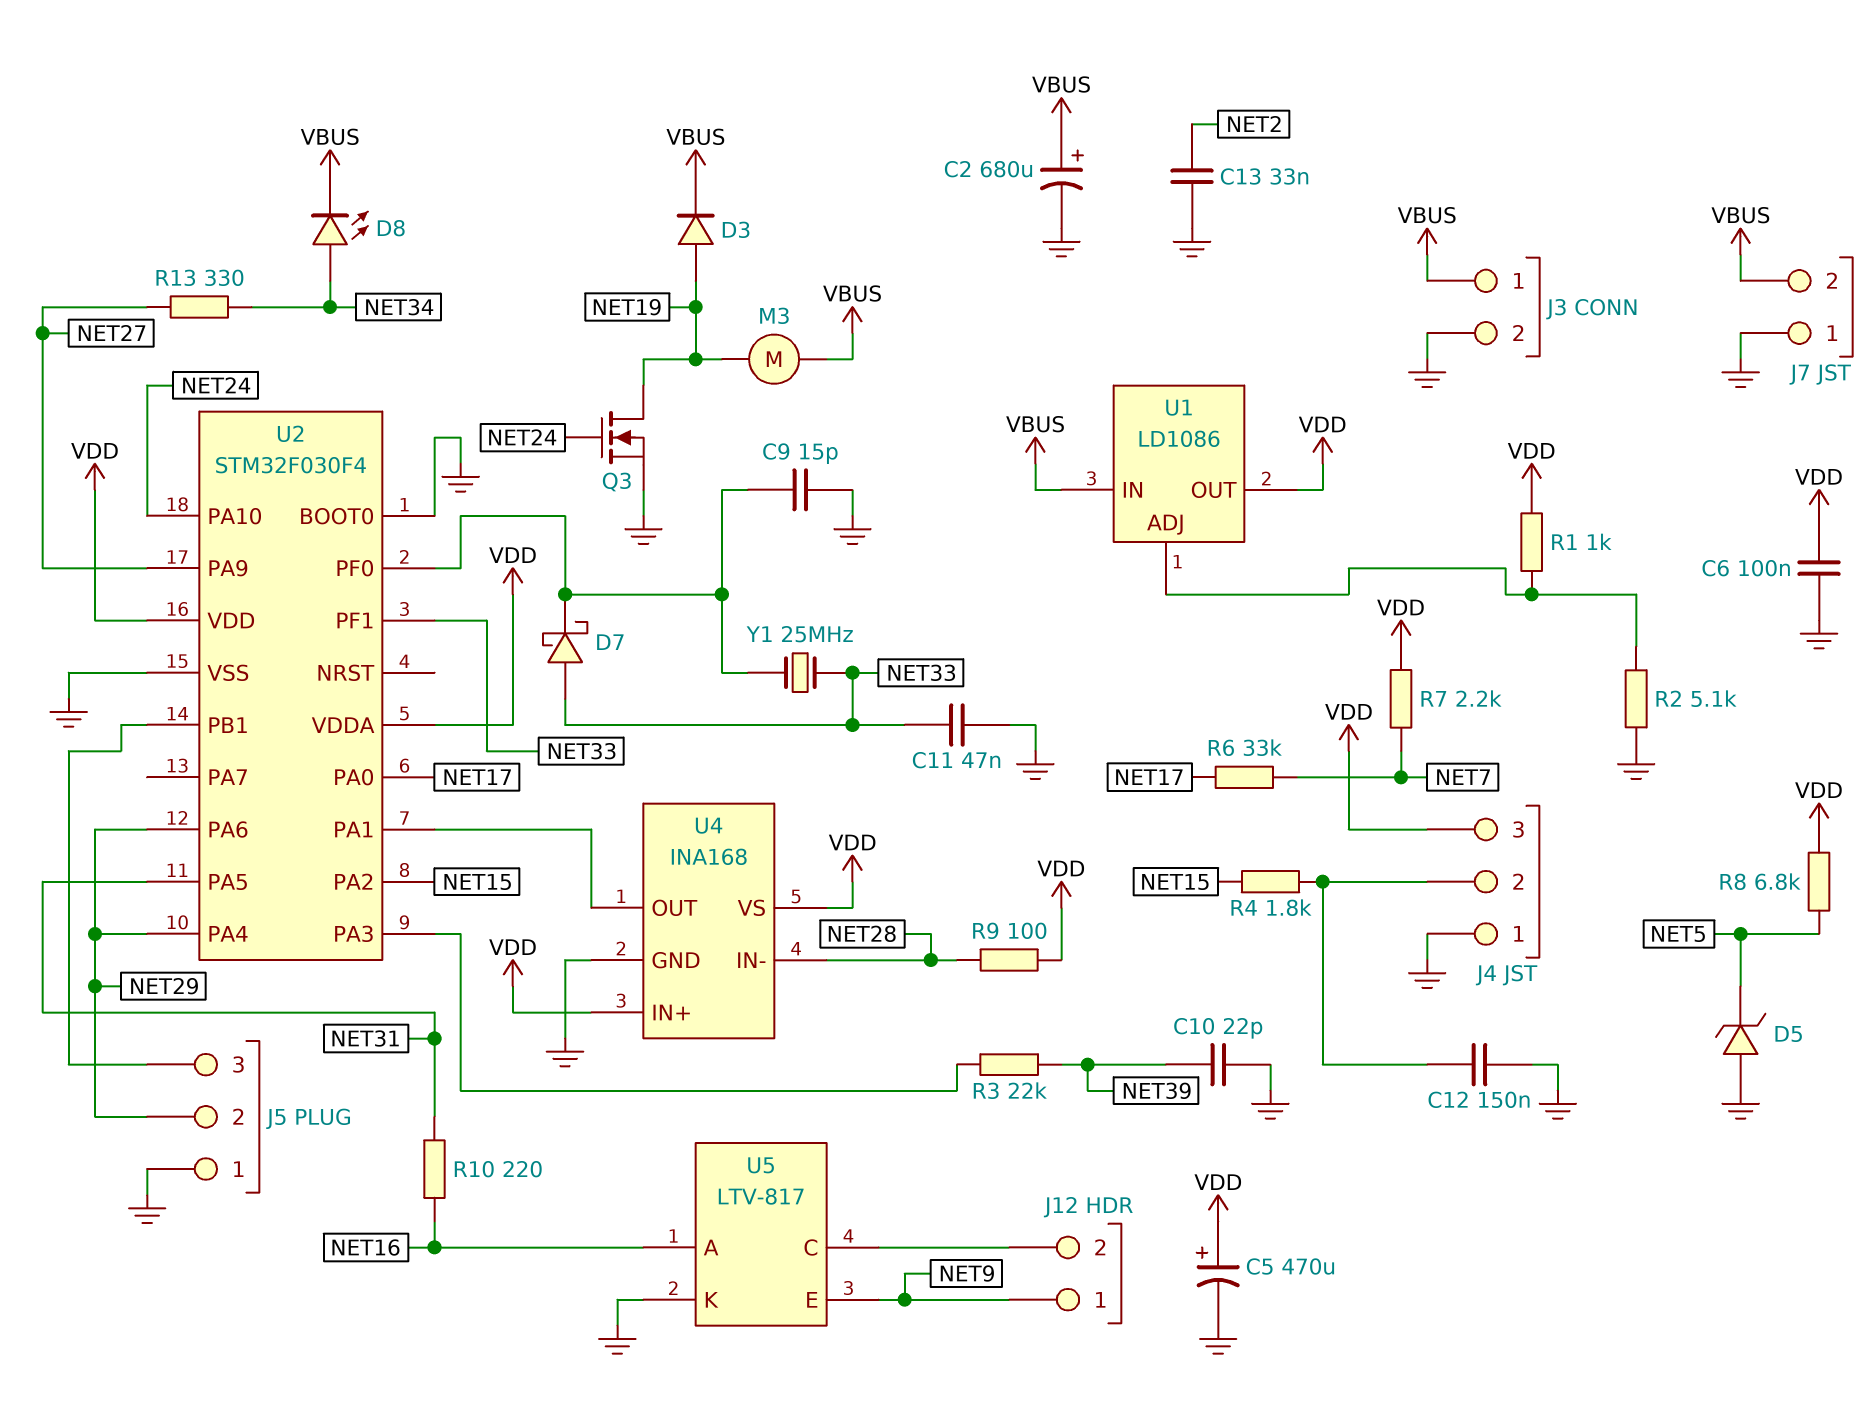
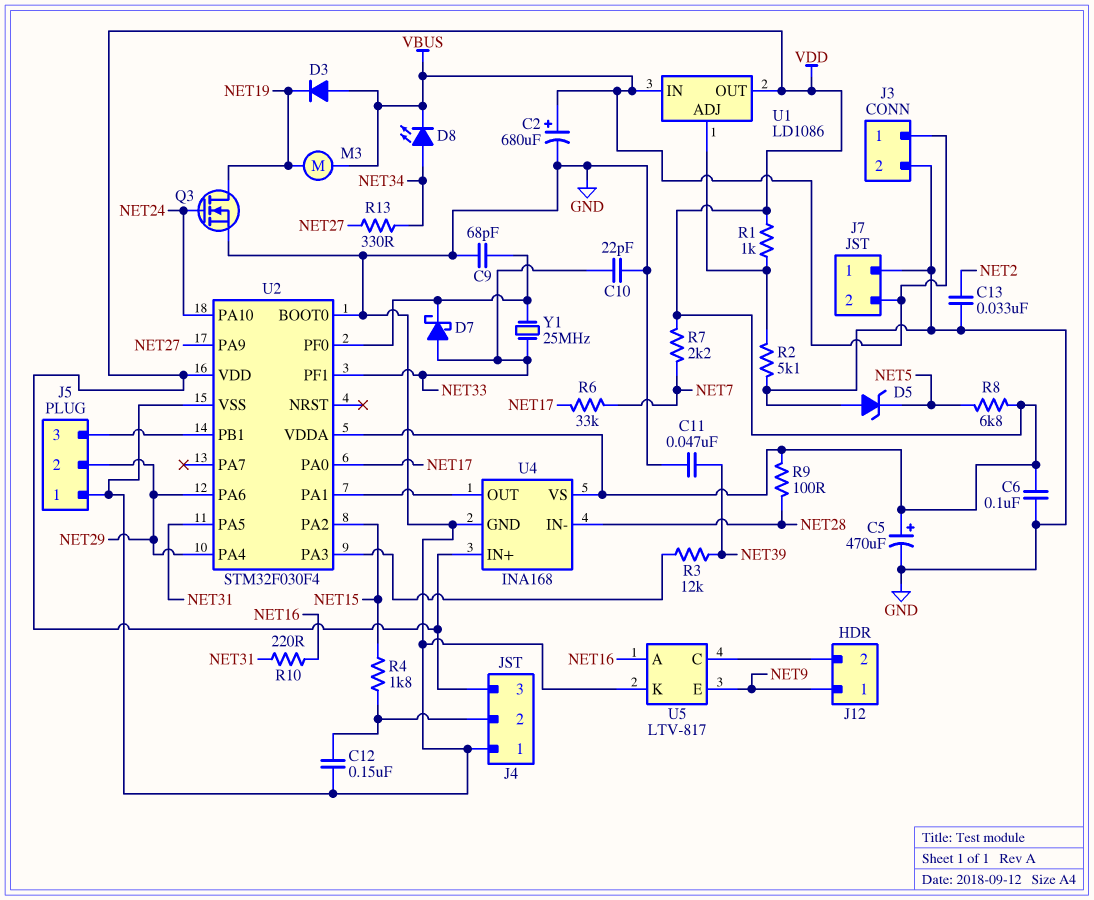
C9: 15pF (GND, U2/PF0) -> 68pF (GND, U2/PF0)
C10: 22pF (GND, NET39) -> 22pF (GND, NET33)
C11: 47nF (GND, NET33) -> 47nF (GND, NET39)
D3: diode (A NET19, K VBUS) -> diode (A VBUS, K NET19)
R3: 22k (NET39, U2/PA3) -> 12k (NET39, U2/PA3)

